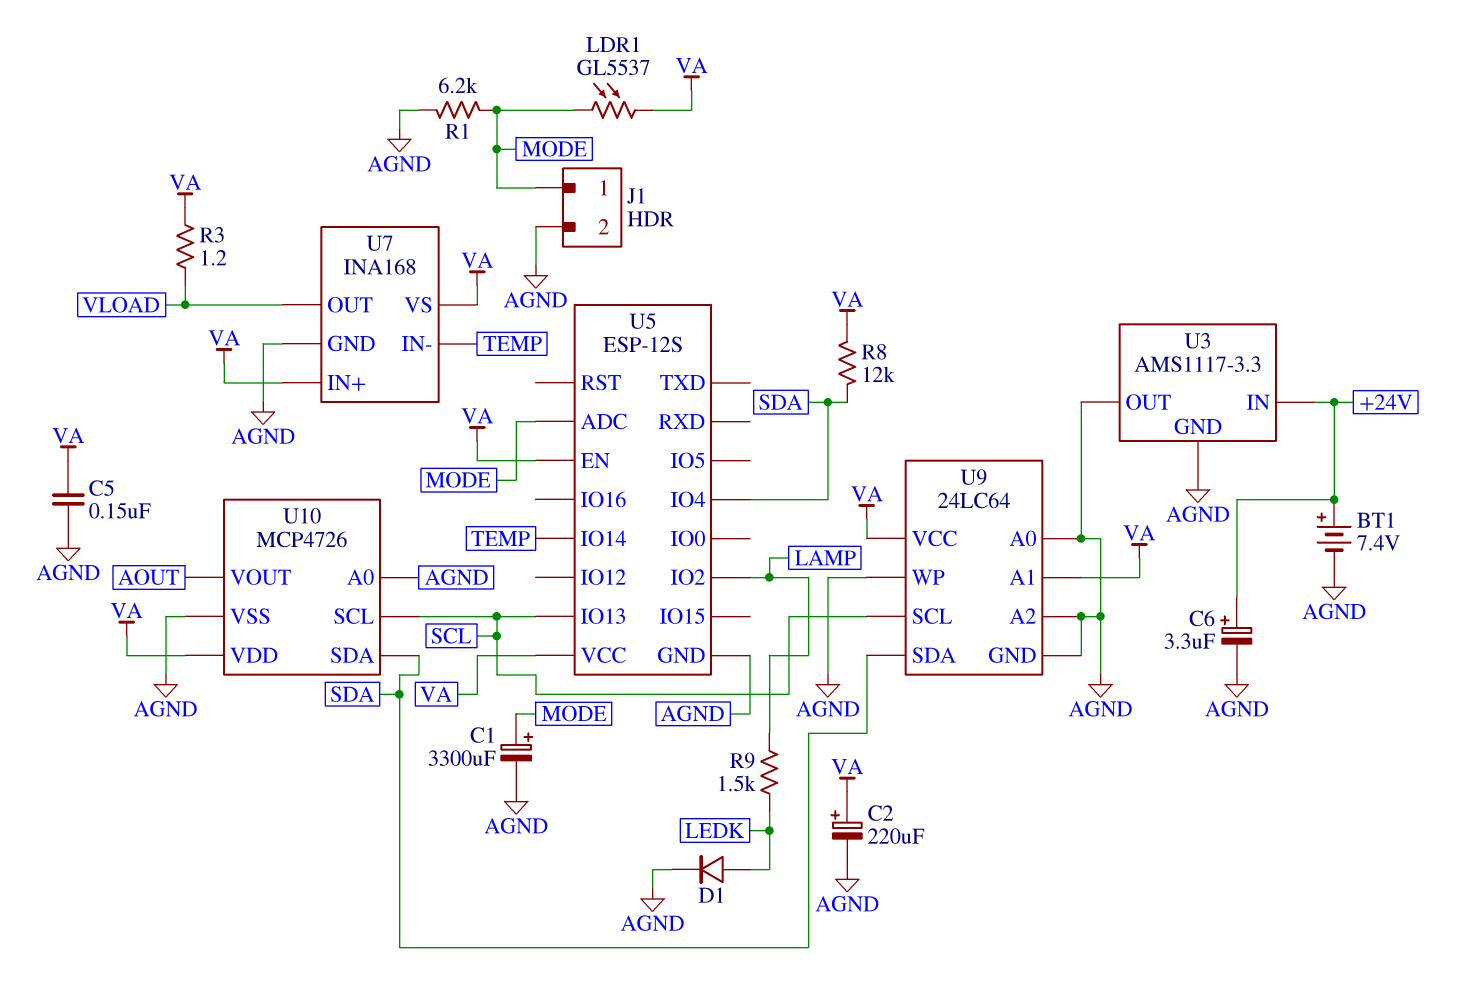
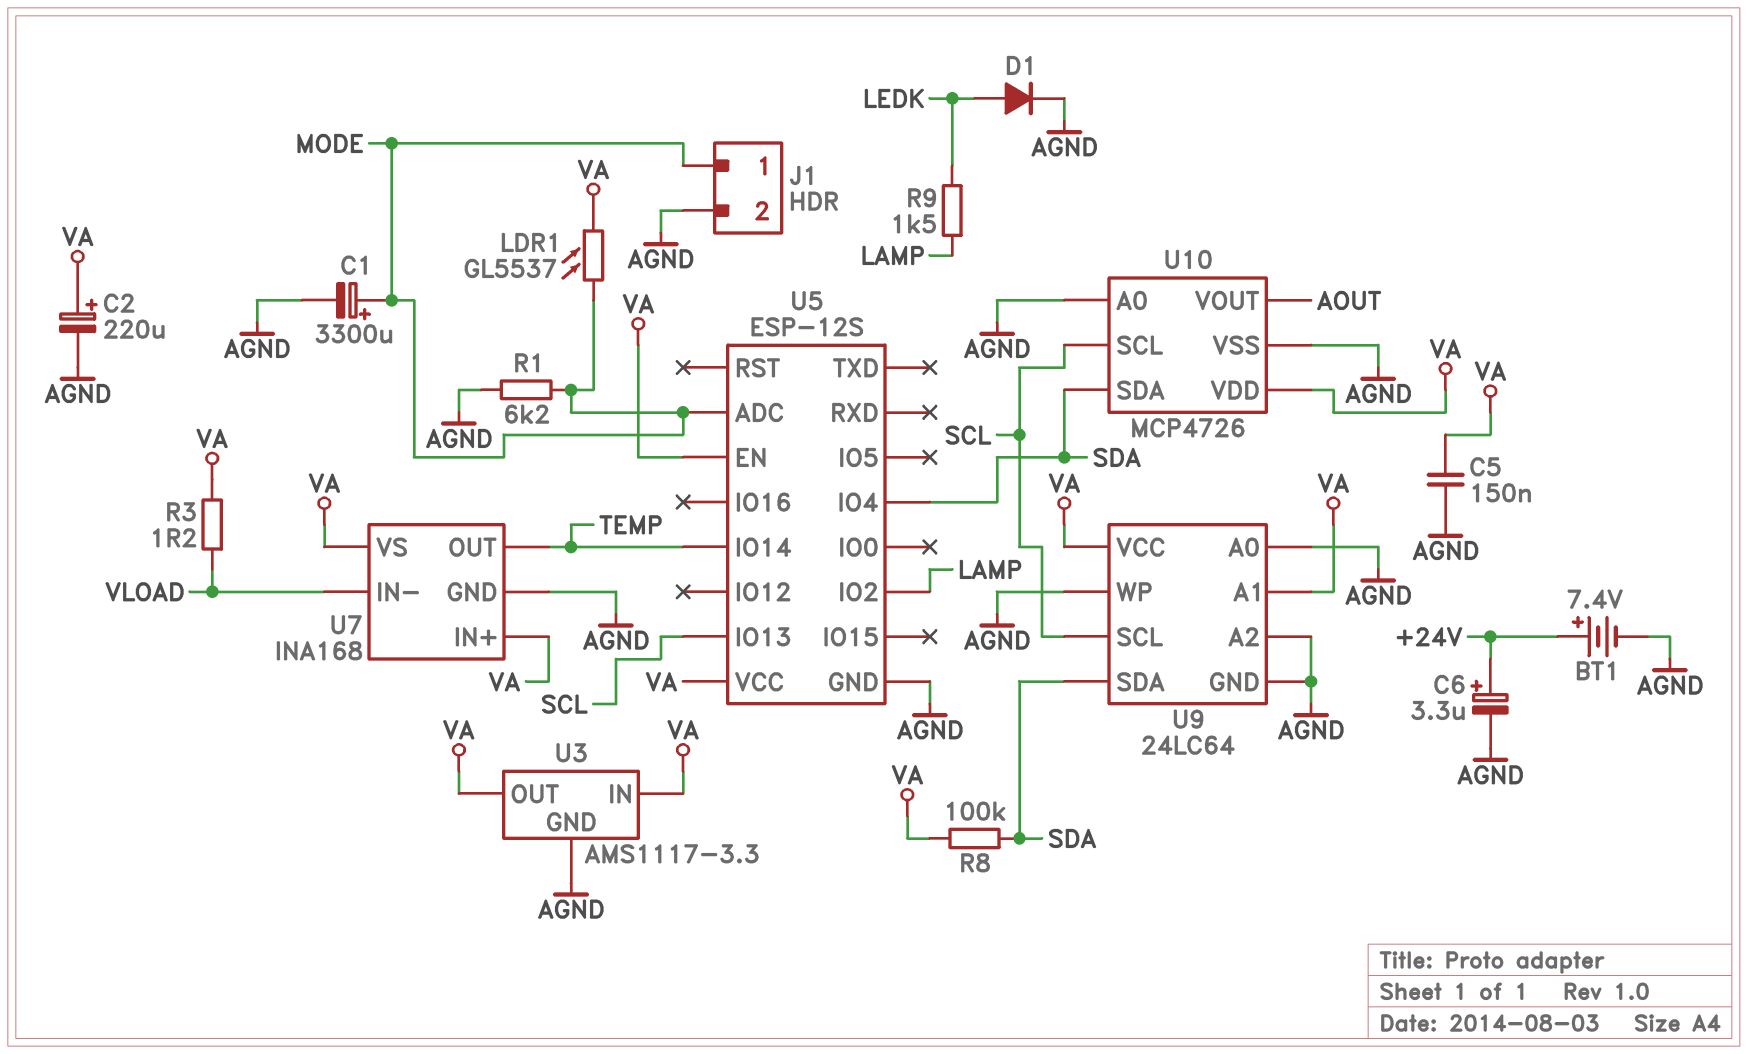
R8: 12k (SDA, VA) -> 100k (SDA, VA)
U3 pin IN: +24V -> VA
U3 pin OUT: AGND -> VA
U7 pin IN-: TEMP -> VLOAD
U7 pin OUT: VLOAD -> TEMP

